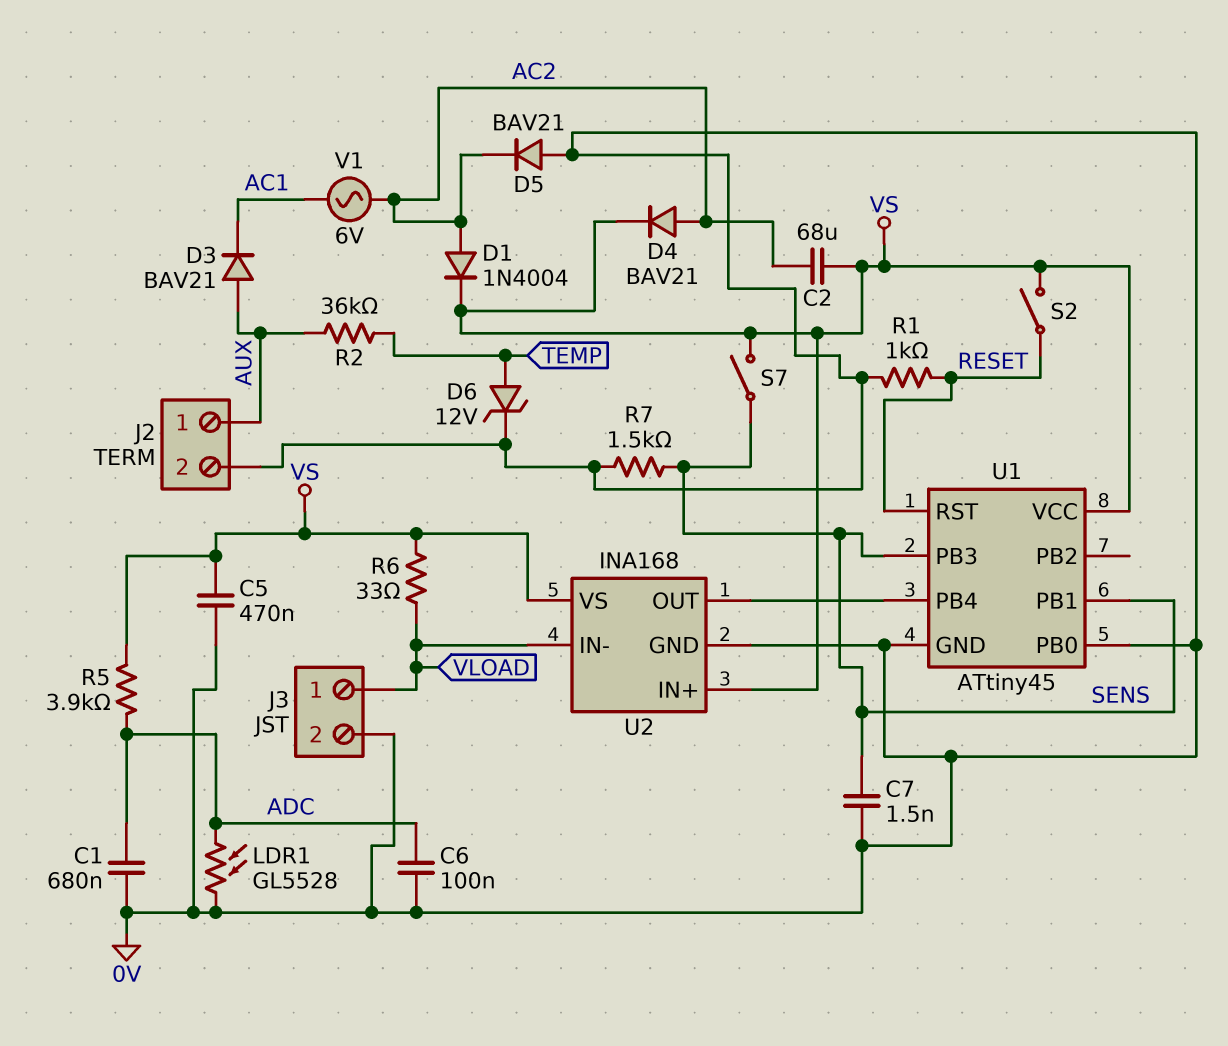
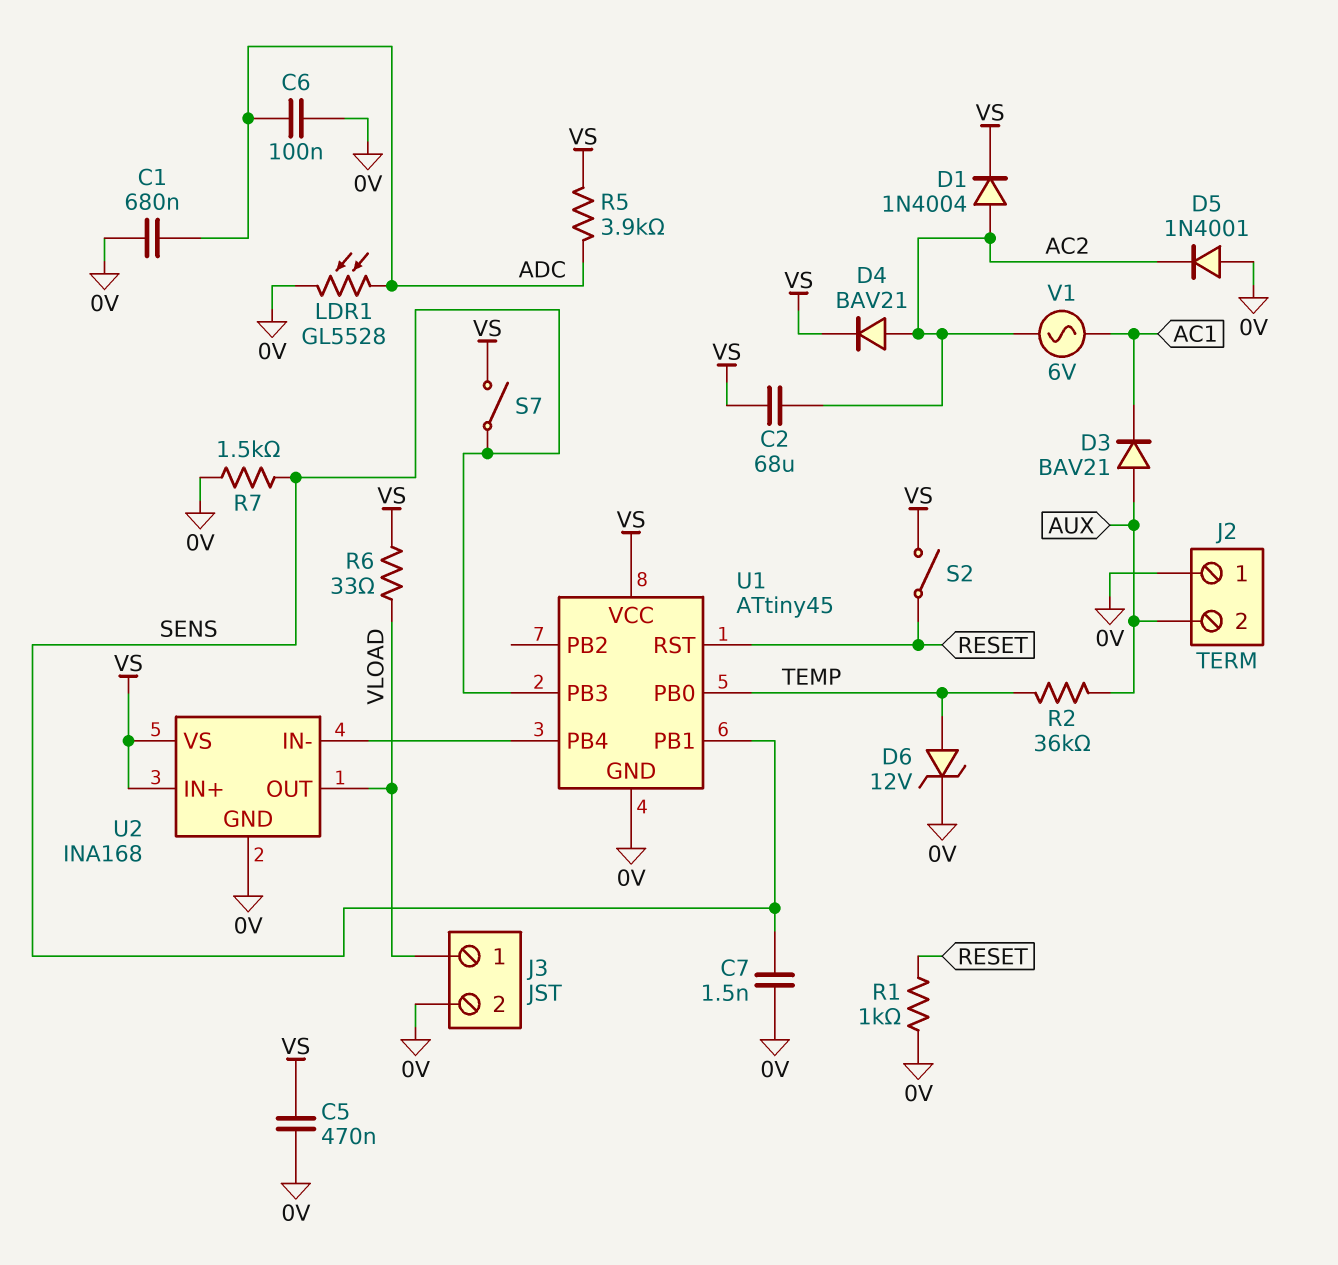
D5: diode BAV21 (A 0V, K AC2) -> diode 1N4001 (A 0V, K AC2)
J2 pin 1: AUX -> 0V
J2 pin 2: 0V -> AUX
U1 pin PB0: 0V -> TEMP
U2 pin IN-: VLOAD -> U1/PB4
U2 pin OUT: U1/PB4 -> VLOAD

